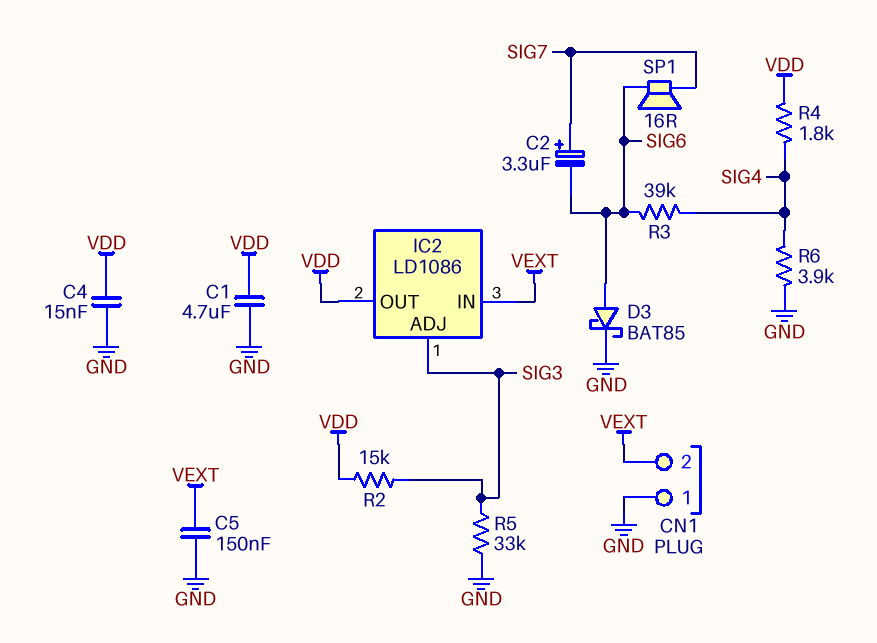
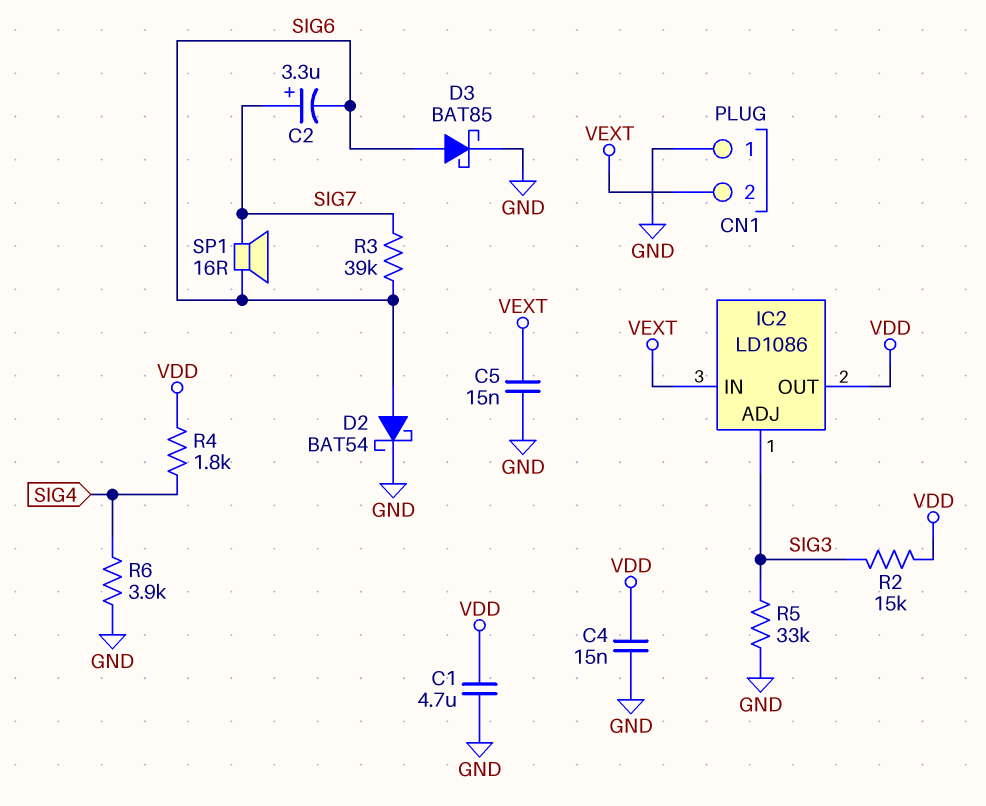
C5: 150nF (GND, VEXT) -> 15nF (GND, VEXT)
D2: none -> schottky BAT54 (A SIG6, K GND)
R3: 39k (SIG4, SIG6) -> 39k (SIG6, SIG7)

